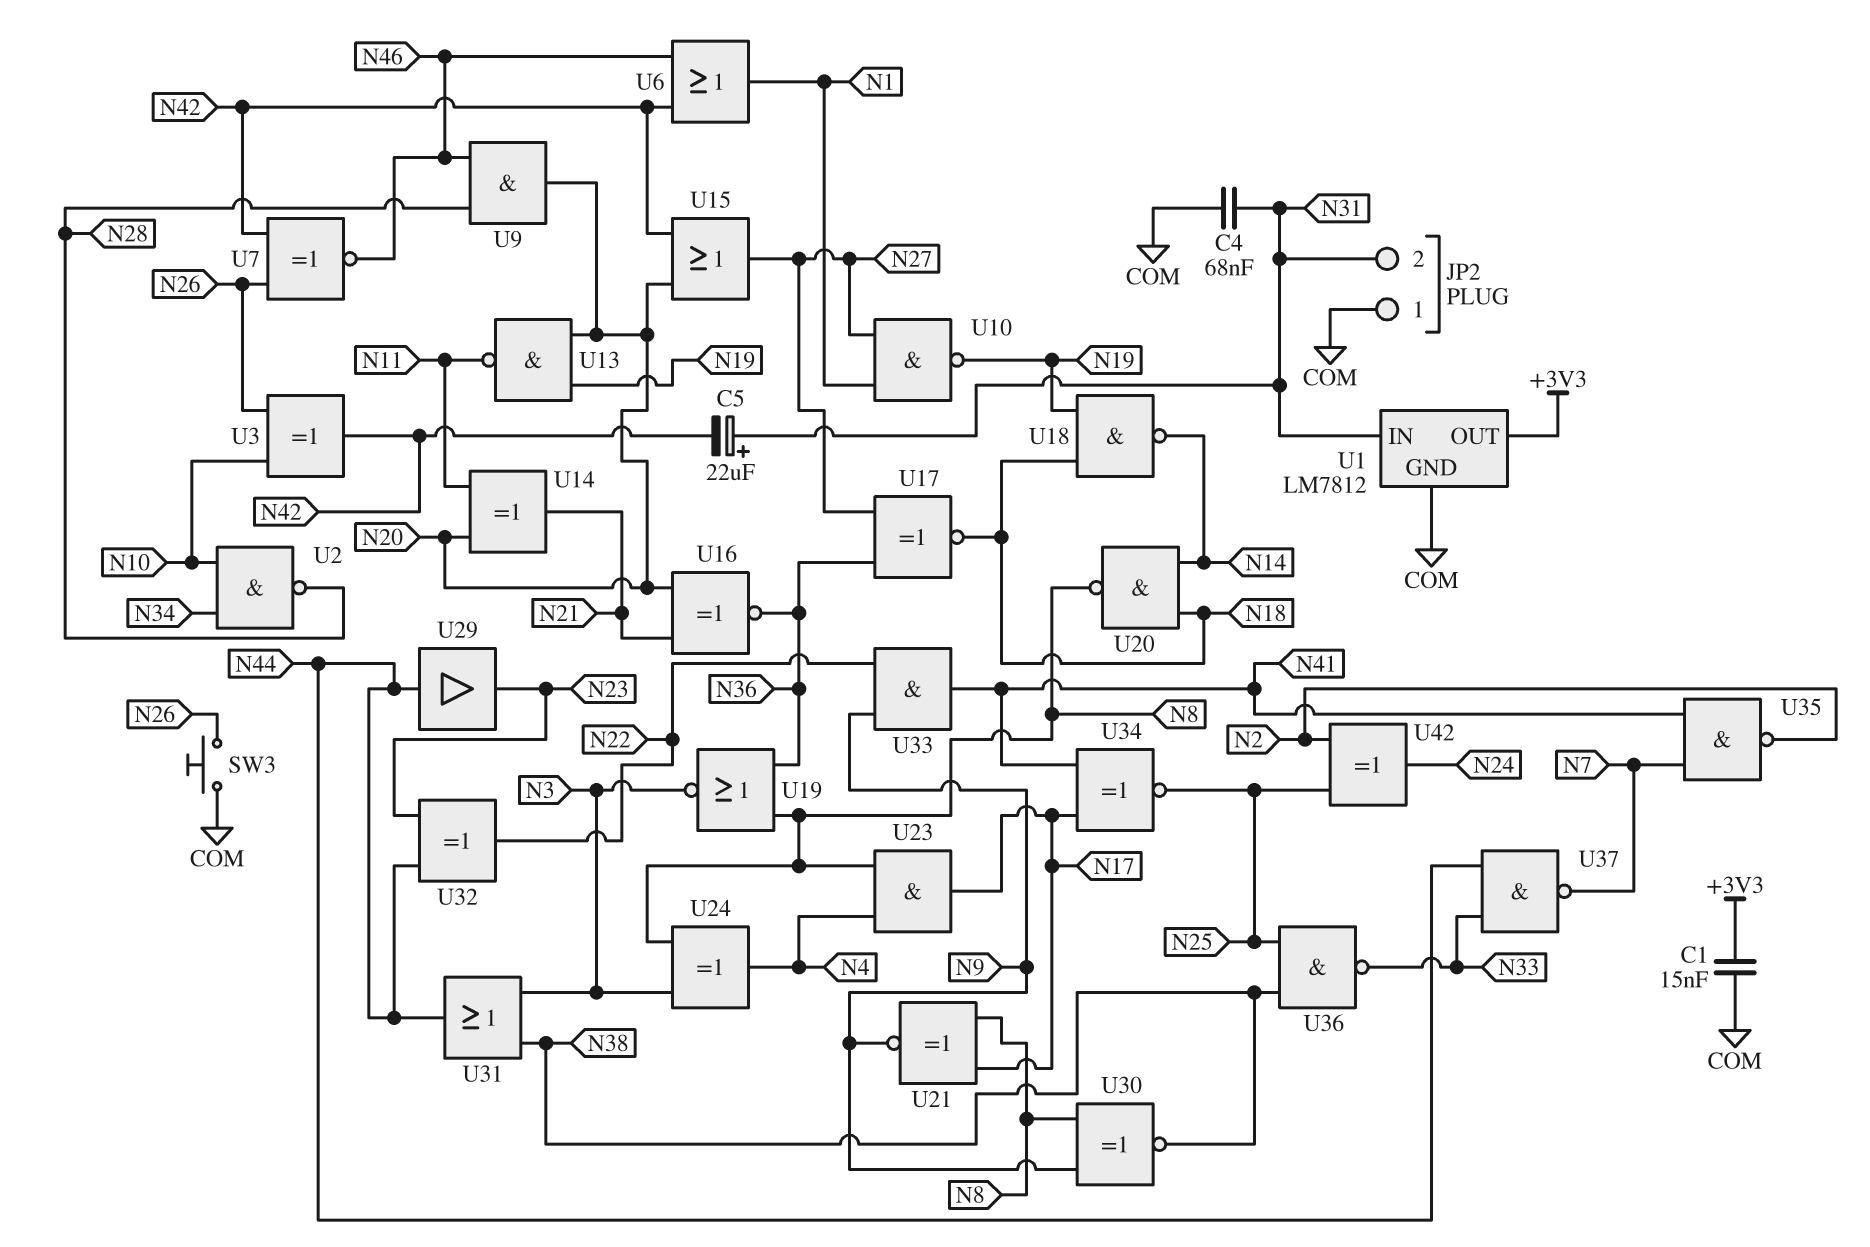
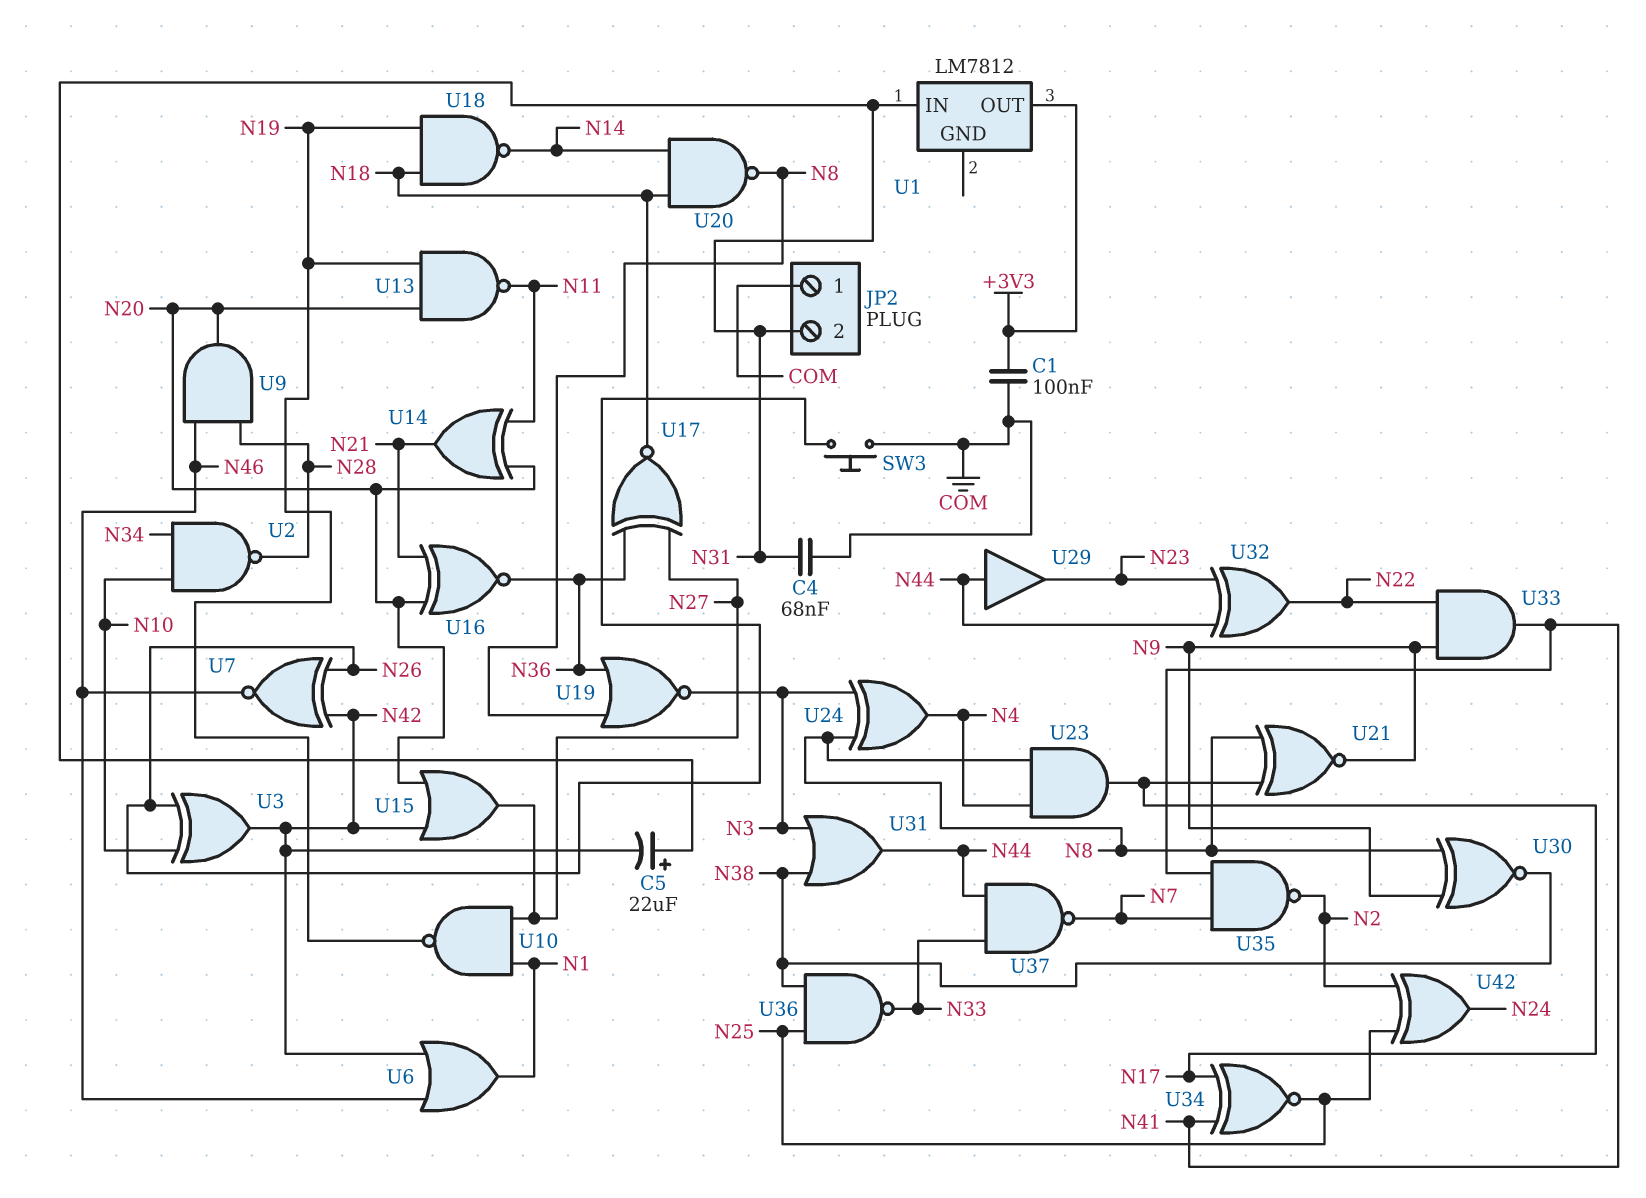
C1: 15nF (+3V3, COM) -> 100nF (+3V3, COM)
U1 pin GND: COM -> none

